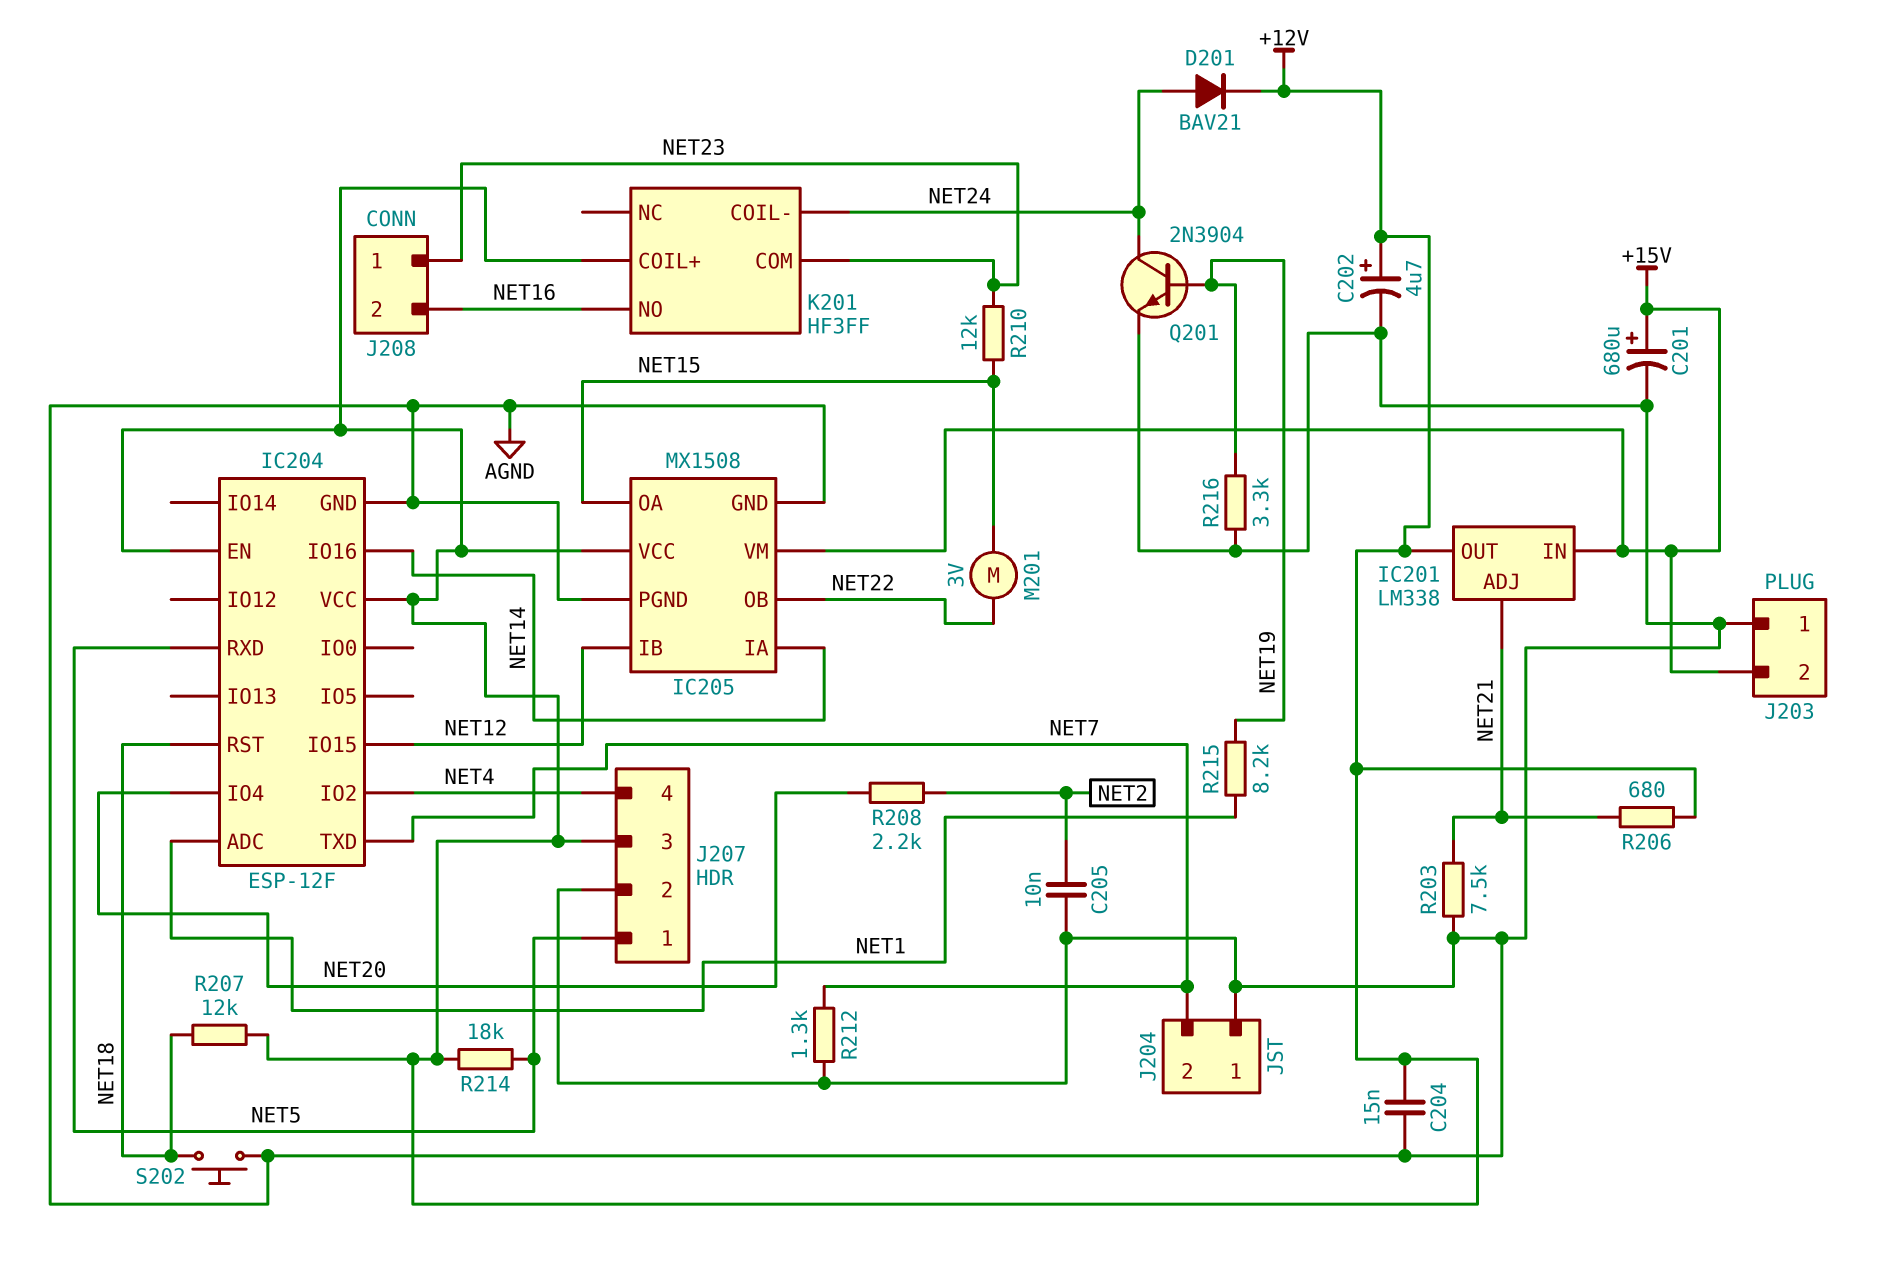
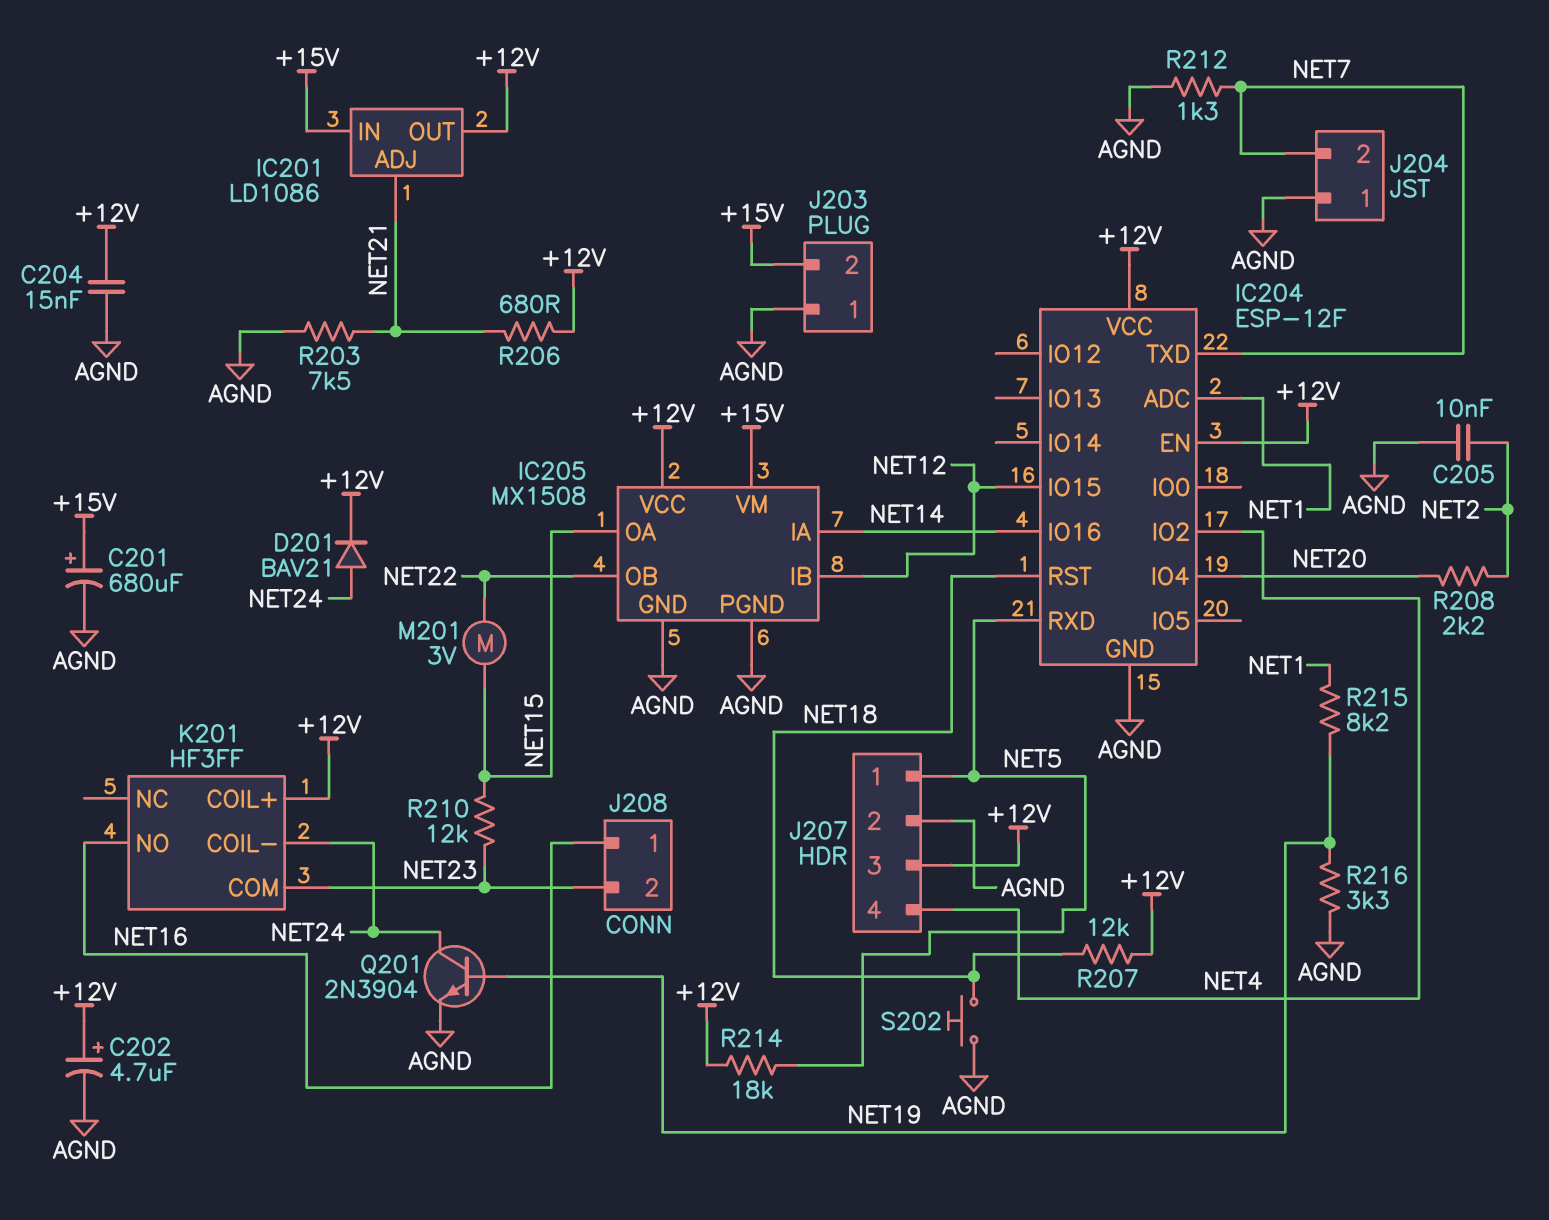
IC201: LM338 -> LD1086
J208 pin 1: NET23 -> NET16
J208 pin 2: NET16 -> NET23

